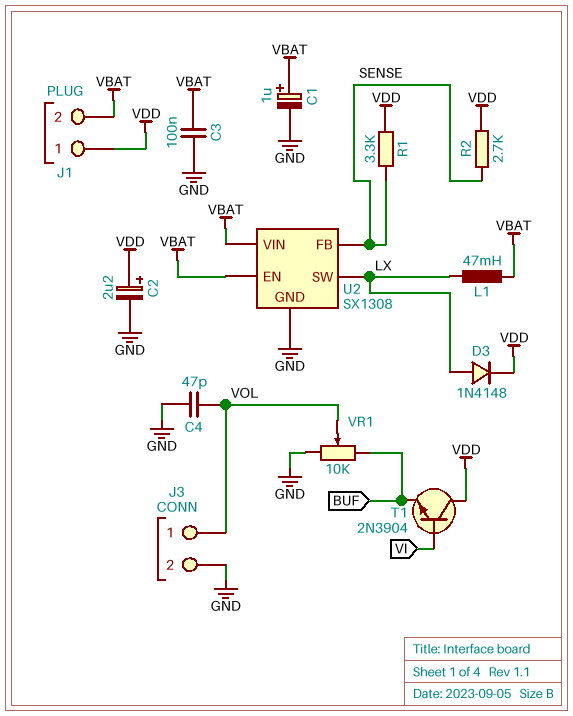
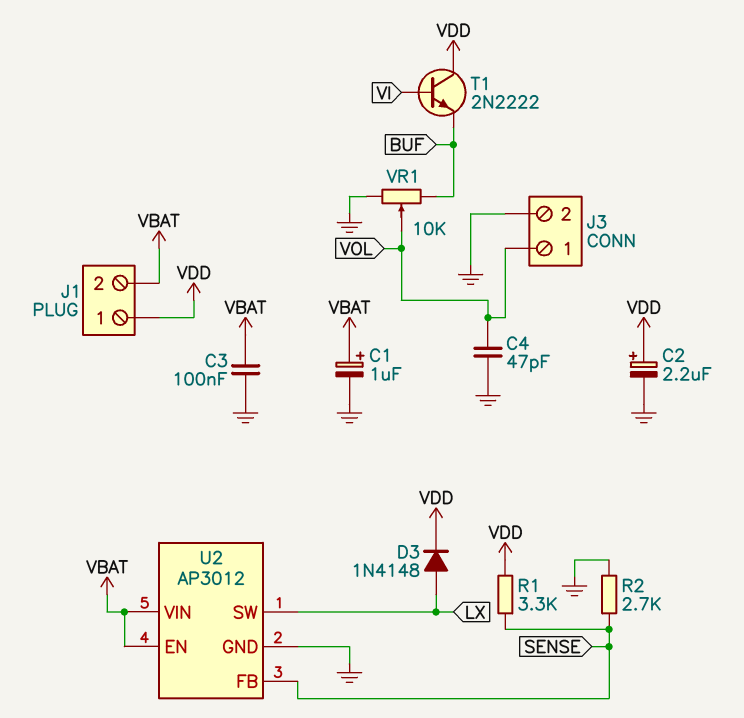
L1: 47mH (LX, VBAT) -> none
R2: 2.7k (SENSE, VDD) -> 2.7k (GND, SENSE)
T1: NPN 2N3904 (B VI, C VDD, E BUF) -> NPN 2N2222 (B VI, C VDD, E BUF)
U2: SX1308 -> AP3012

